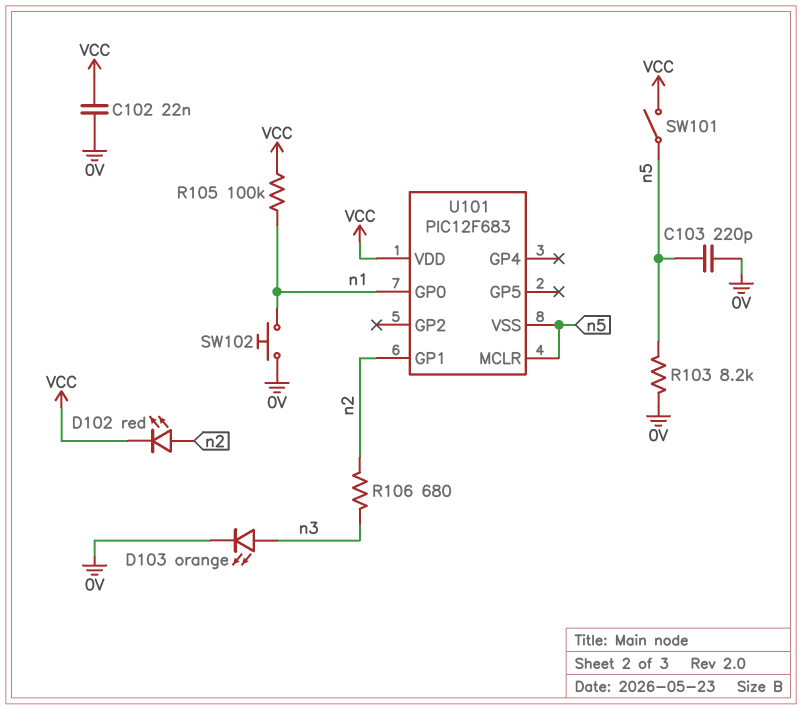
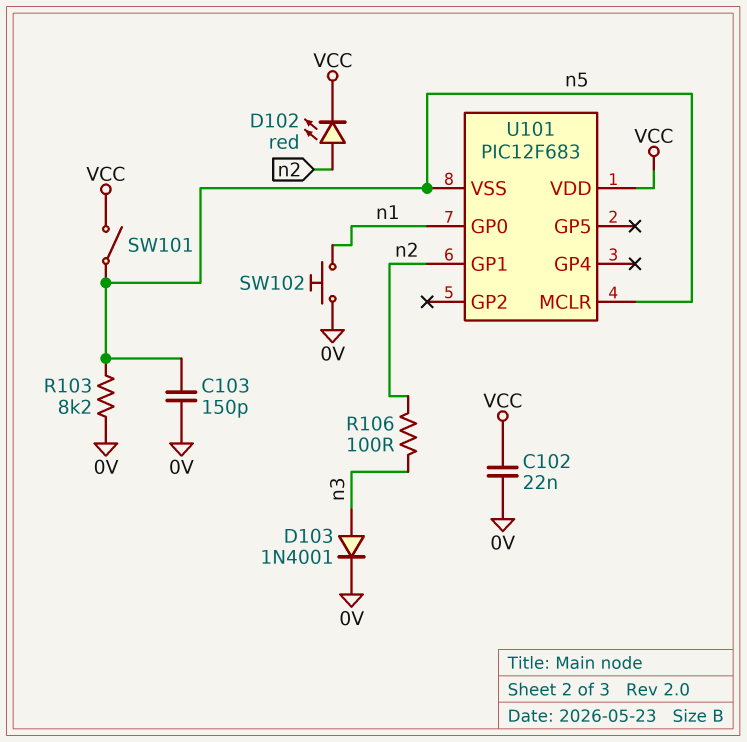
C103: 220pF (0V, n5) -> 150pF (0V, n5)
D103: LED orange (A n3, K 0V) -> diode 1N4001 (A n3, K 0V)
R105: 100k (VCC, n1) -> none
R106: 680 (n2, n3) -> 100 (n2, n3)

